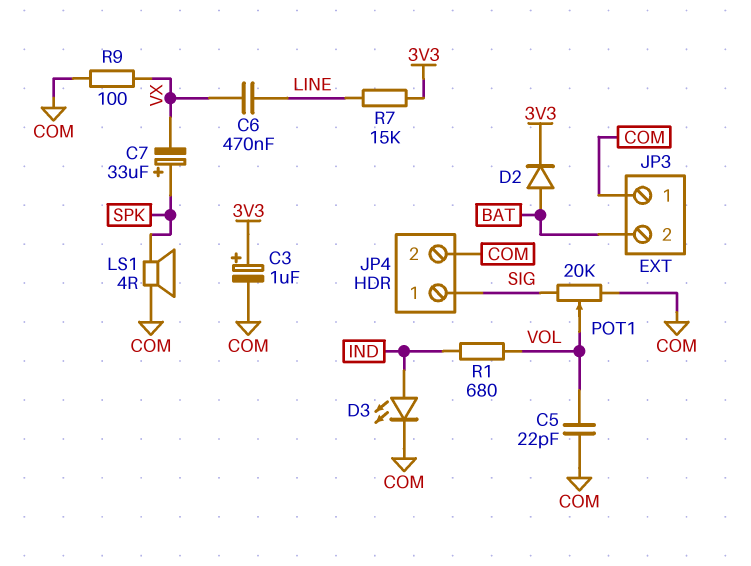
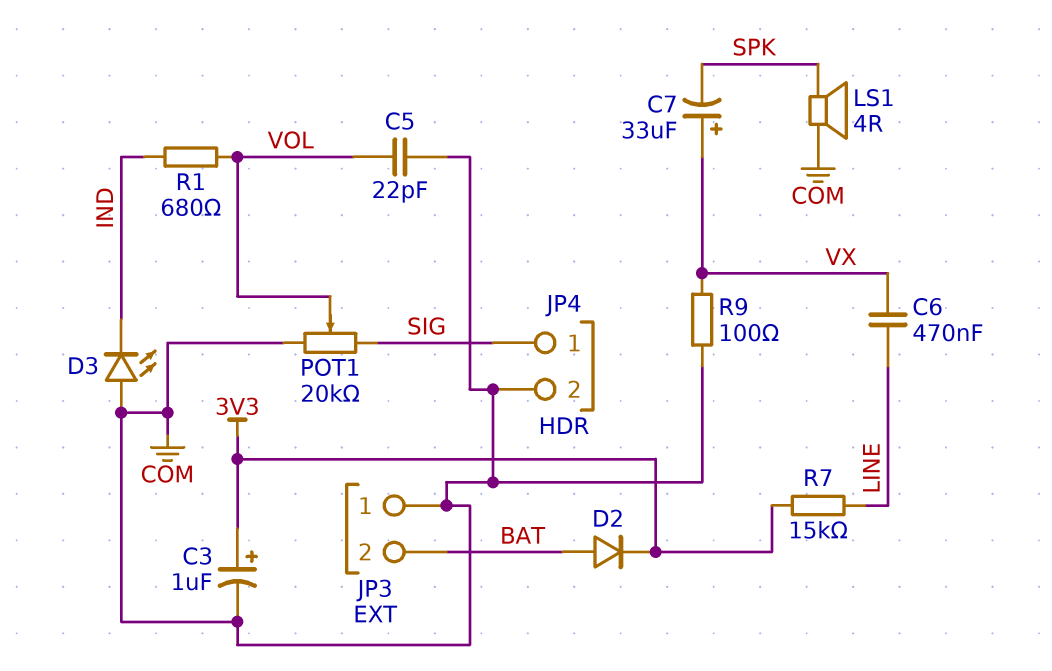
C7: 33uF (plus SPK, minus VX) -> 33uF (plus VX, minus SPK)
D3: LED (A IND, K COM) -> LED (A COM, K IND)

